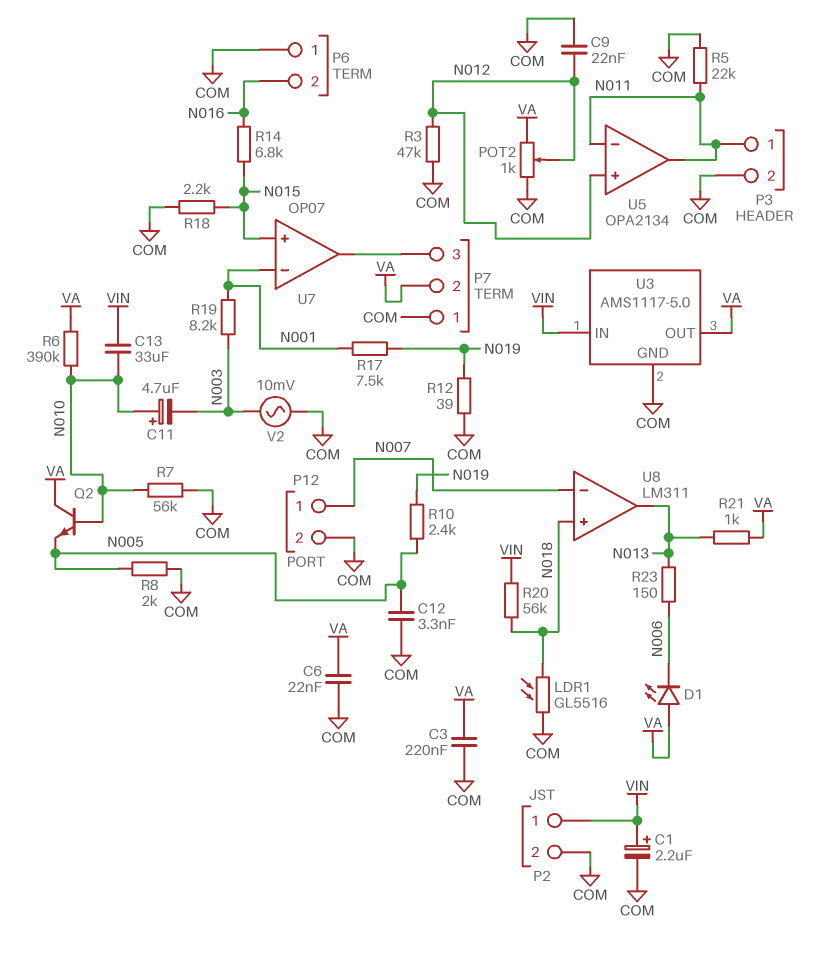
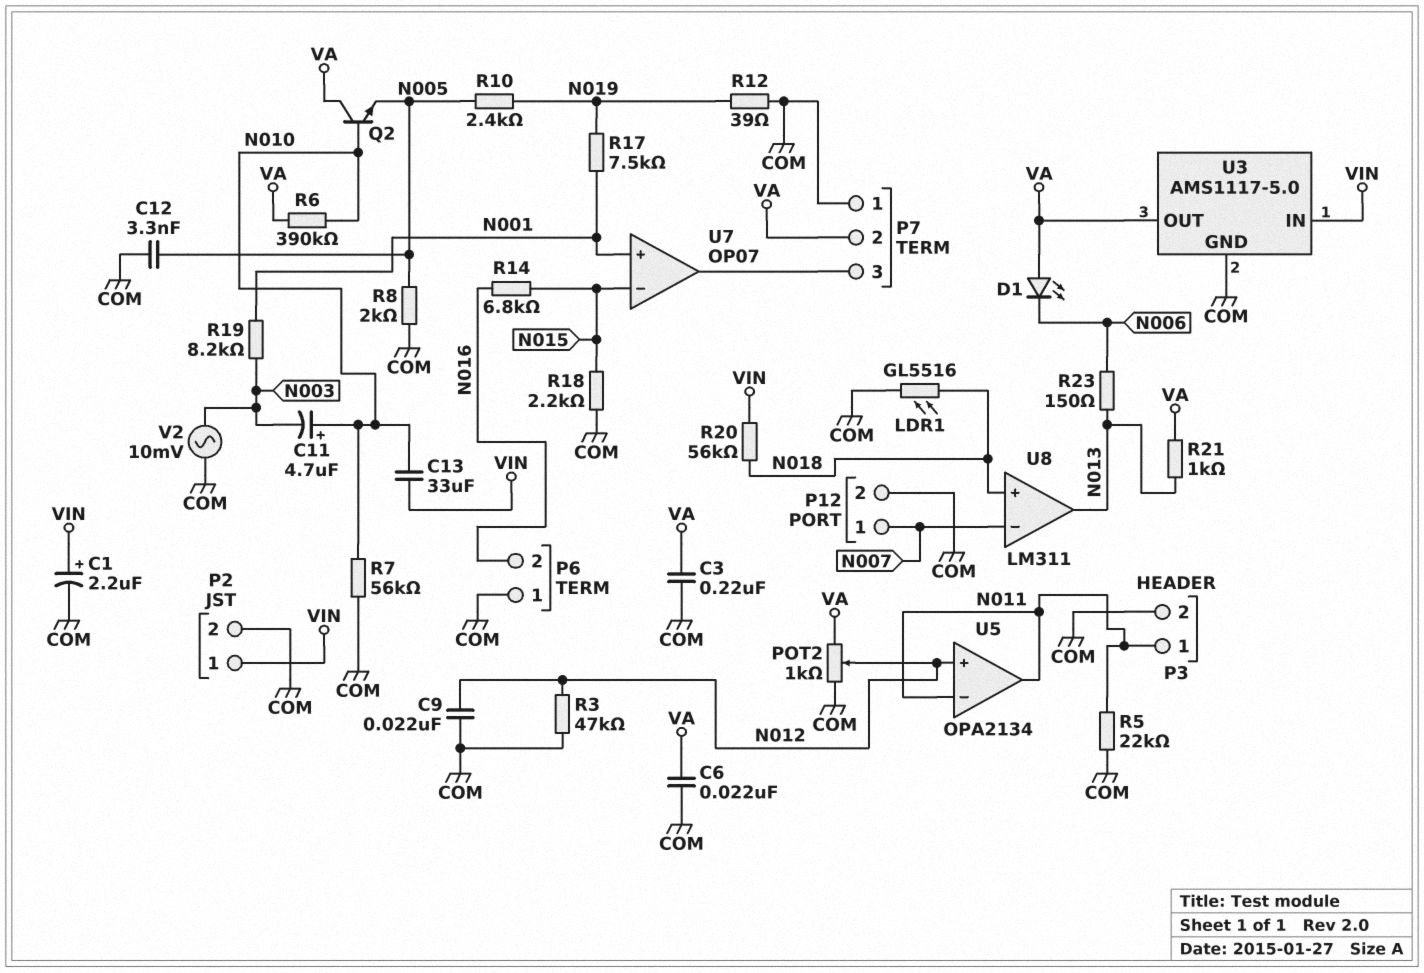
U7 pin in+: N015 -> N001
U7 pin in-: N001 -> N015

